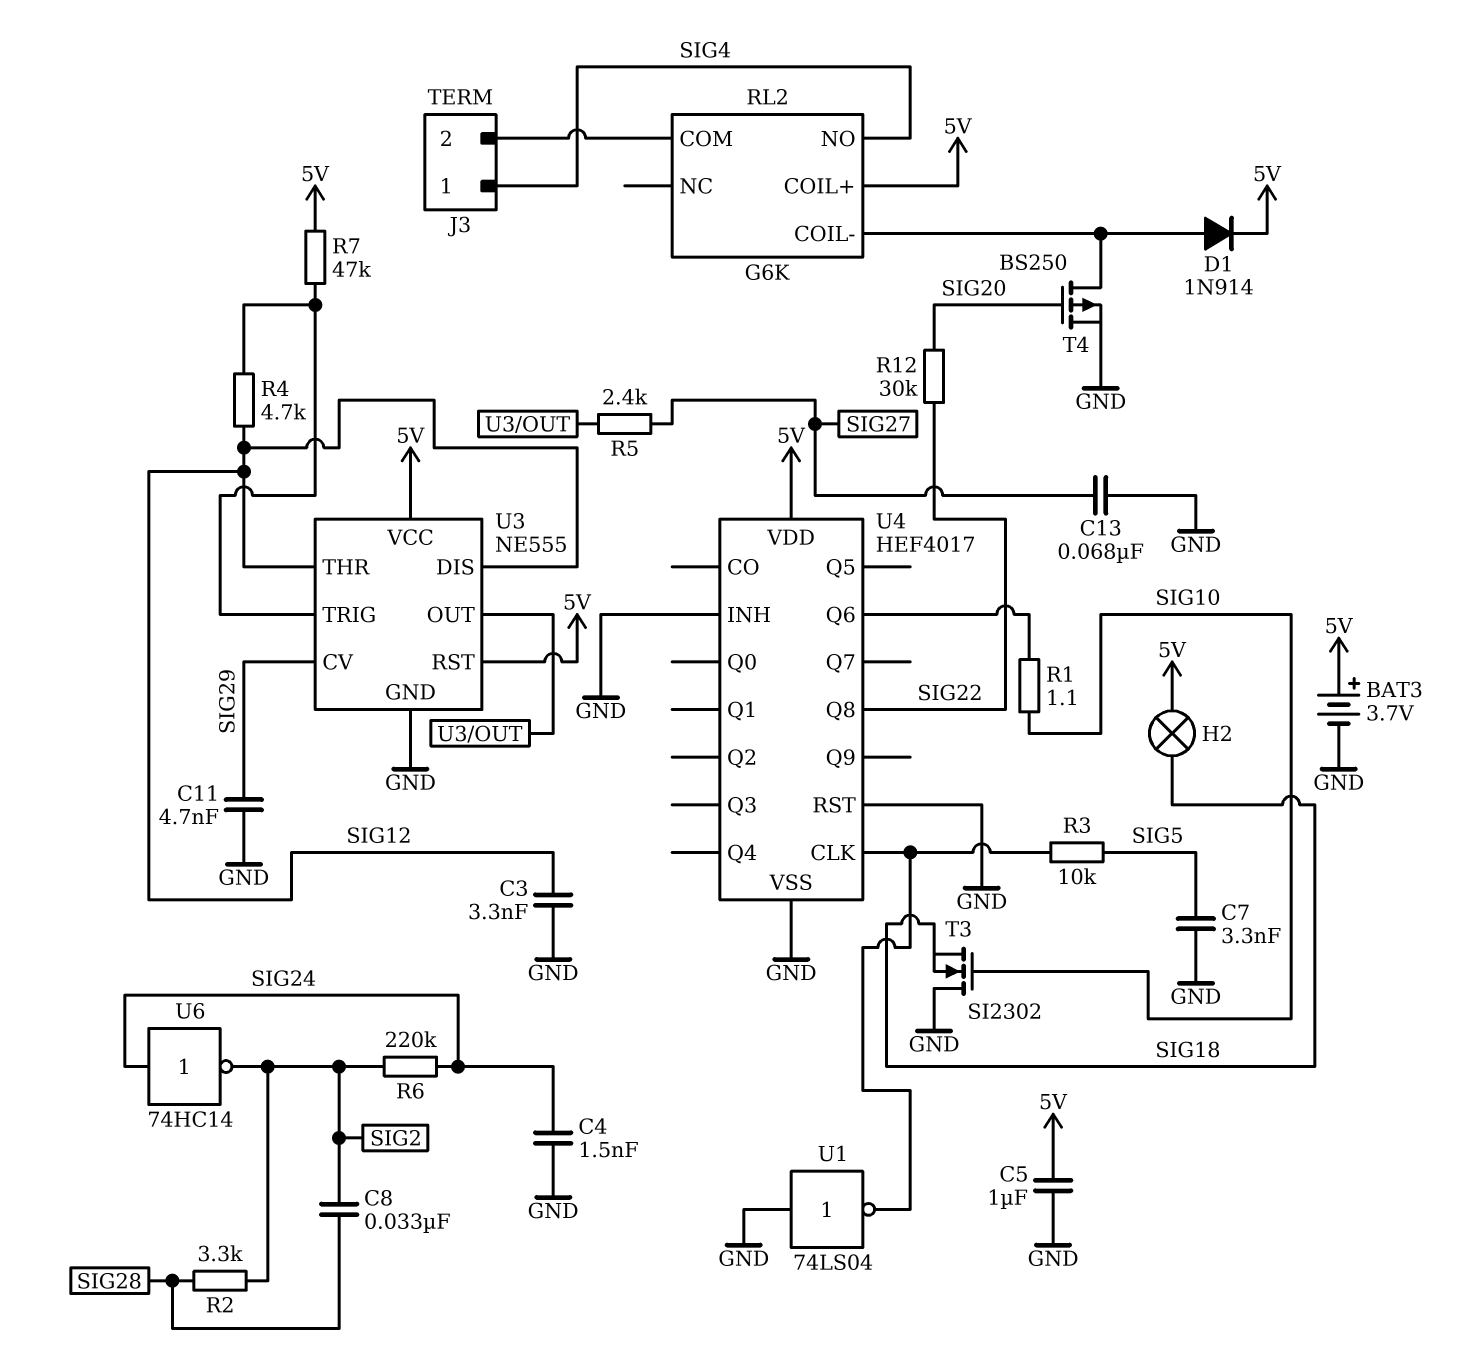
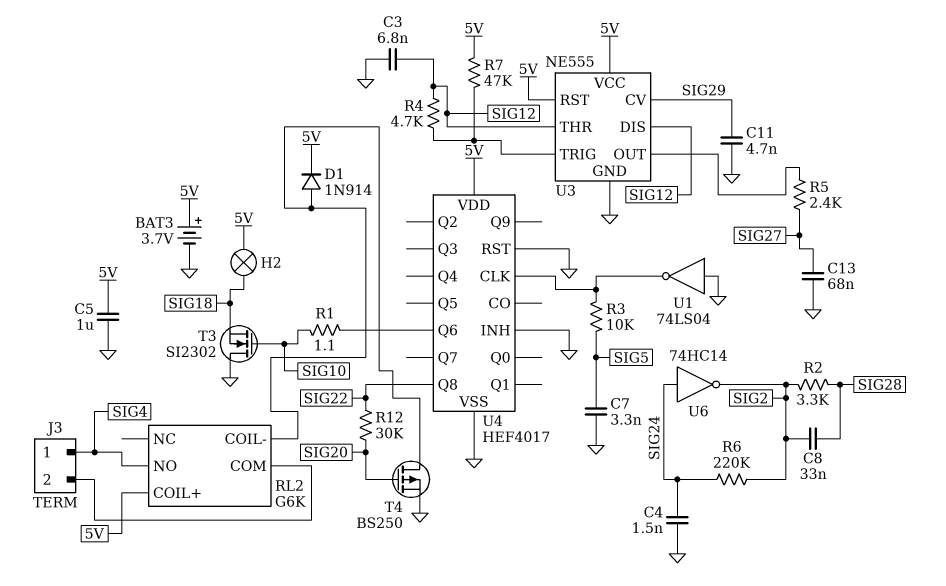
C3: 3.3nF (GND, SIG12) -> 6.8nF (GND, SIG12)

